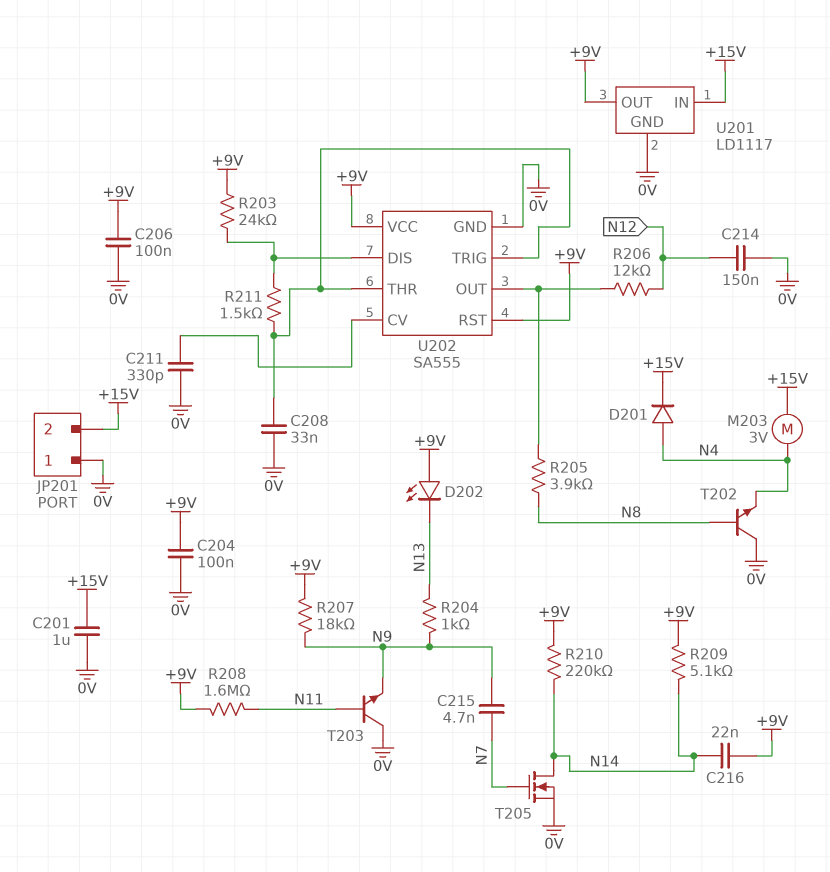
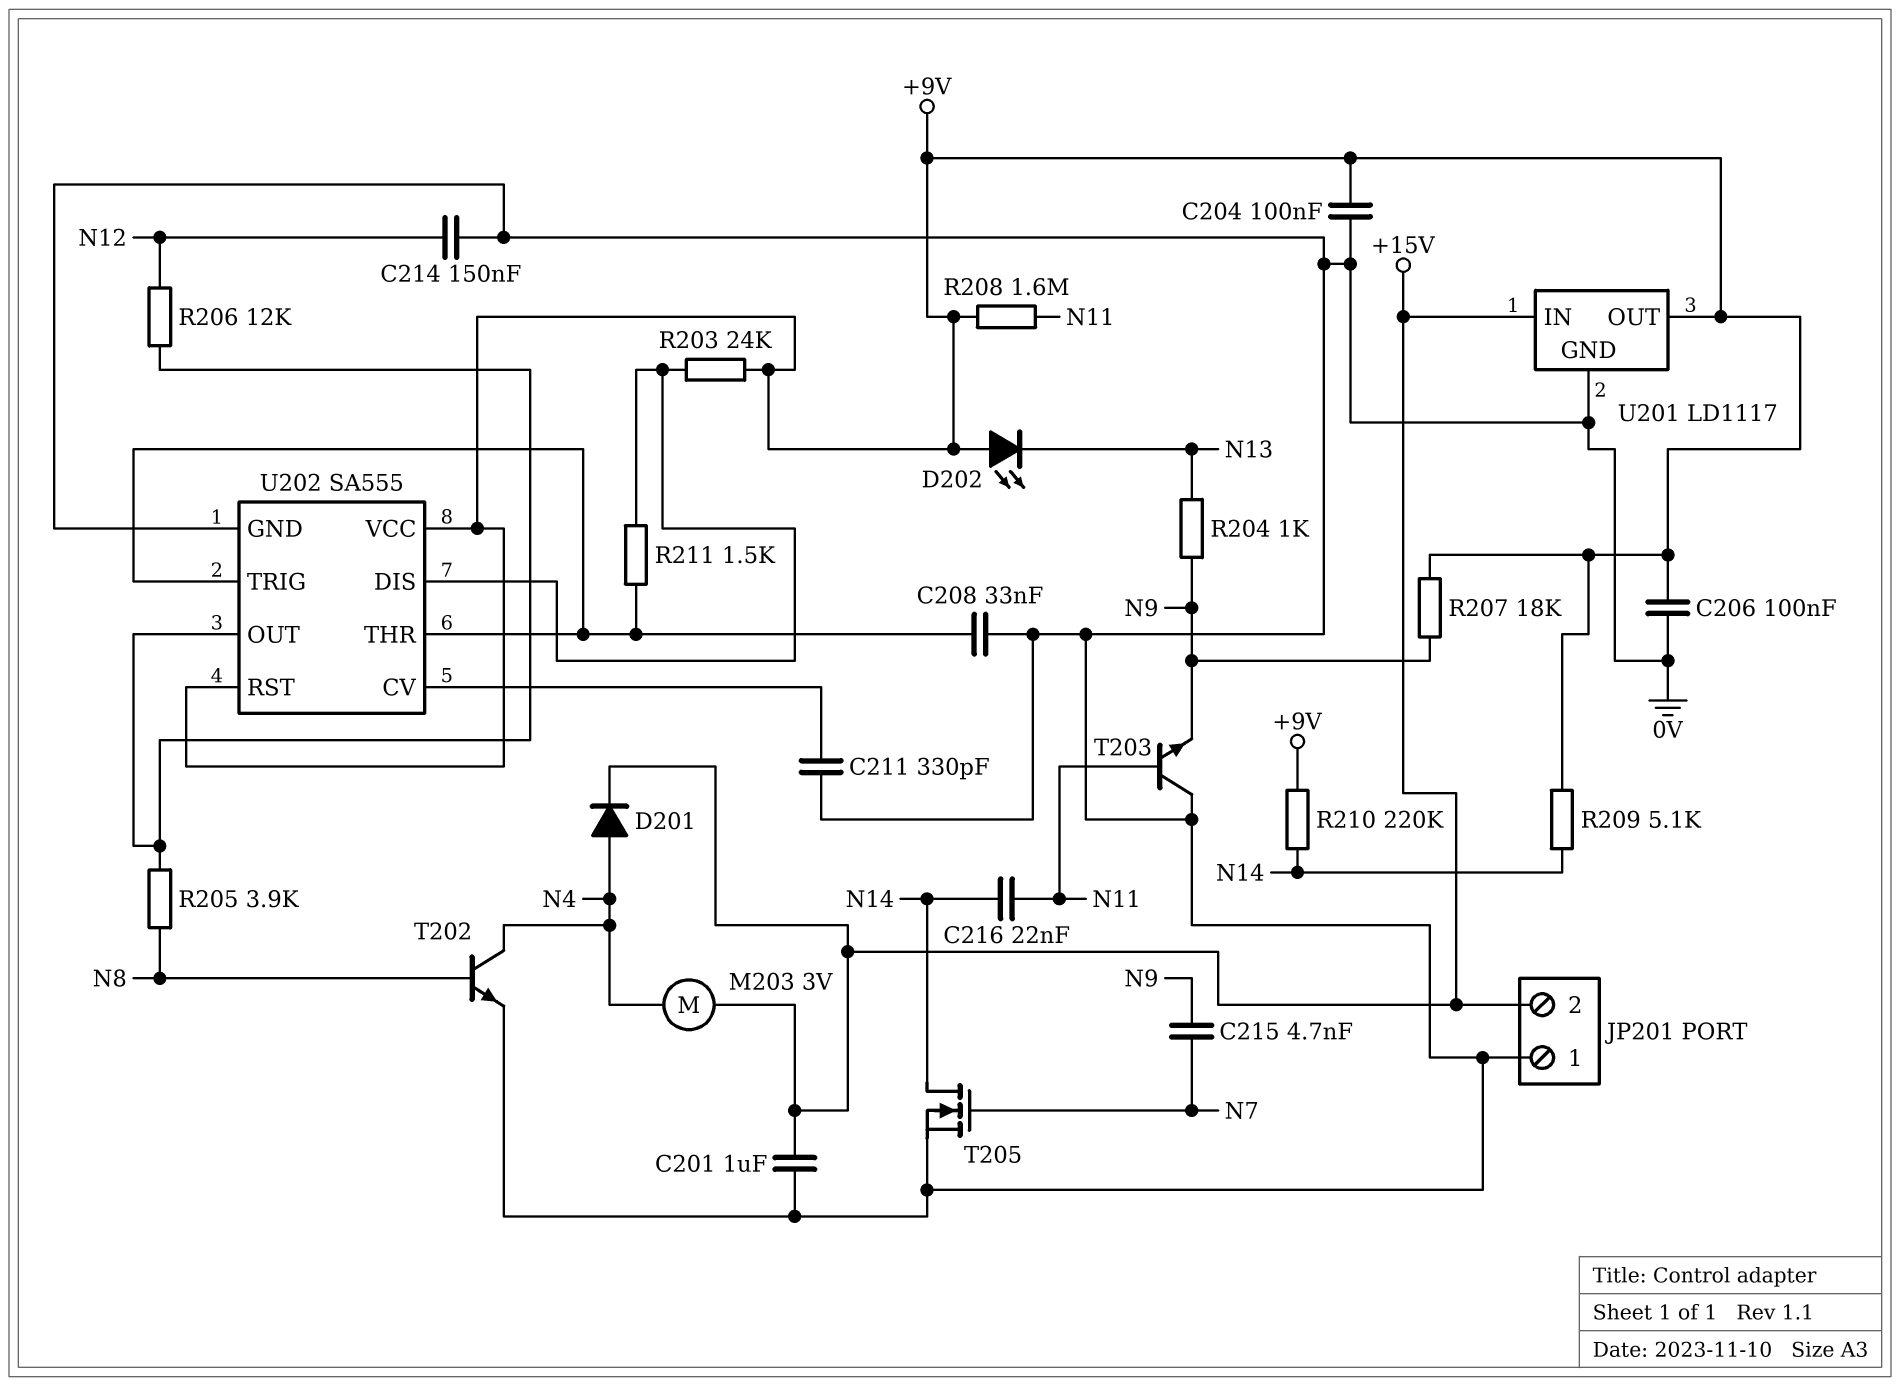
C216: 22nF (+9V, N14) -> 22nF (N11, N14)
T202: NPN (B N8, C 0V, E N4) -> NPN (B N8, C N4, E 0V)

